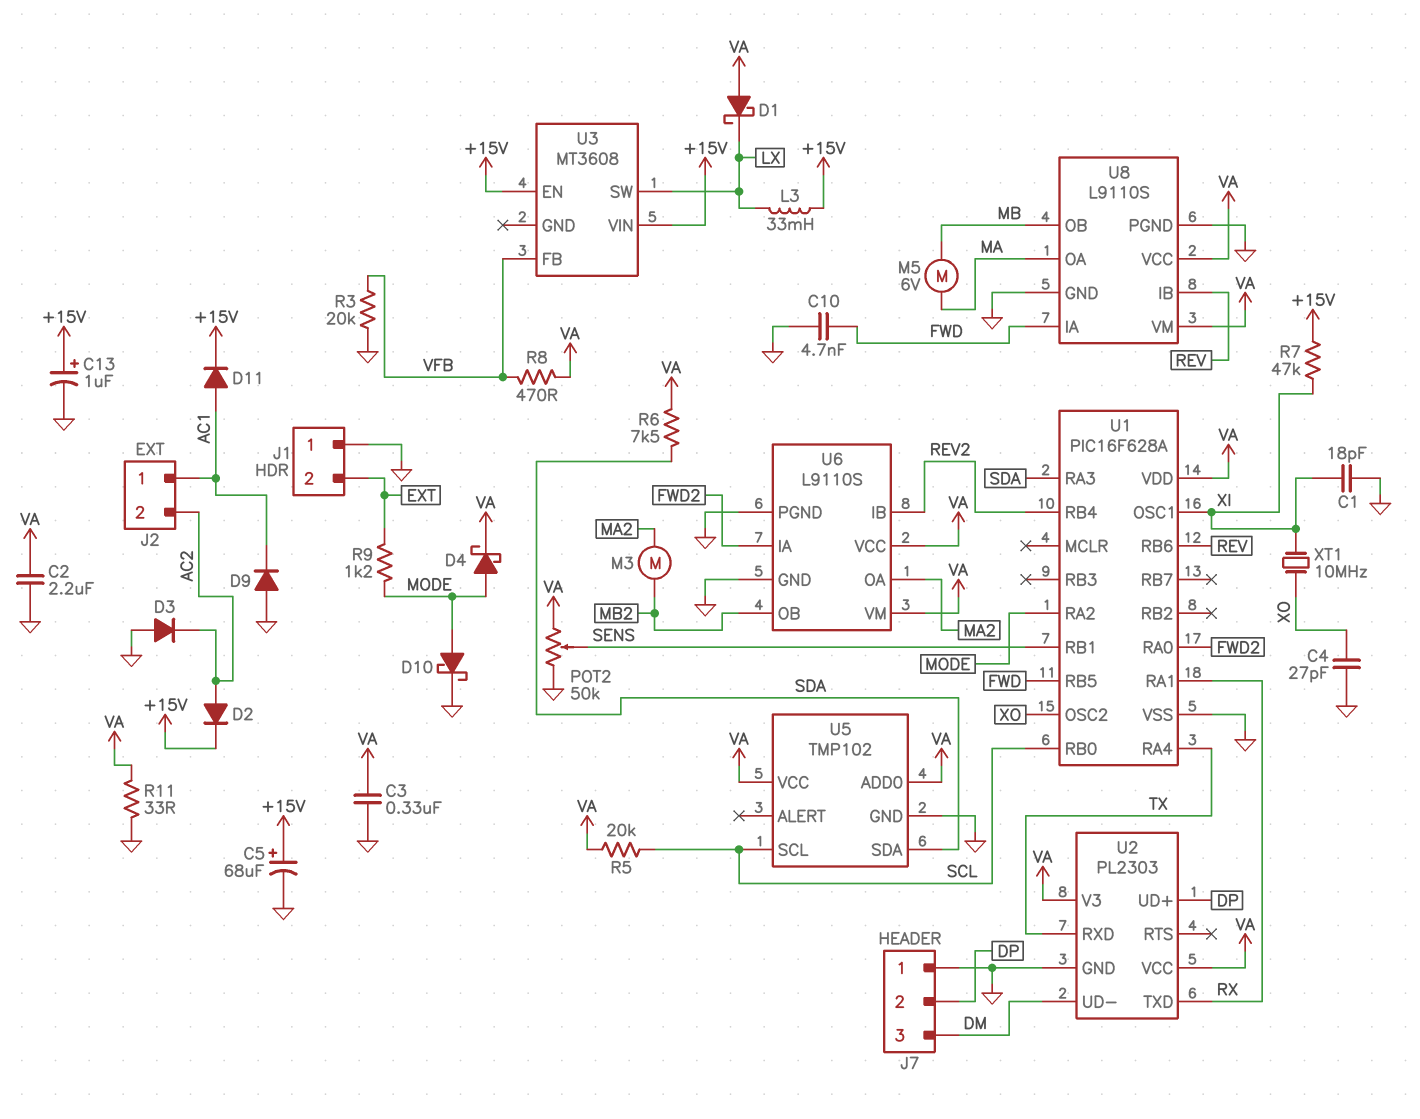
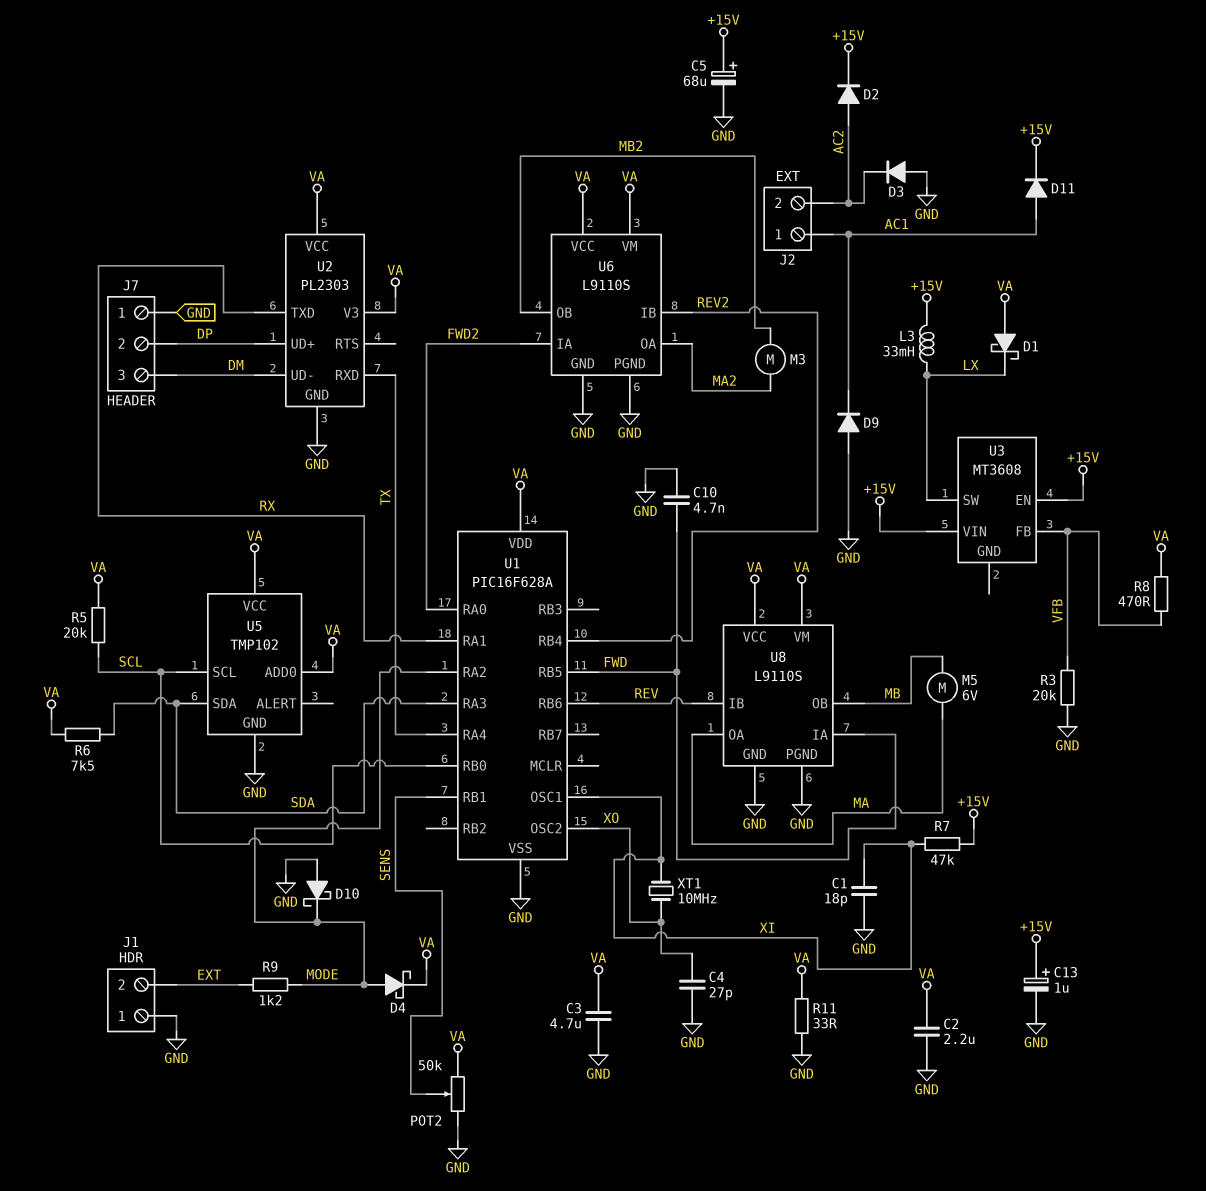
C3: 330nF (GND, VA) -> 4.7uF (GND, VA)
D10: schottky (A MODE, K GND) -> schottky (A GND, K MODE)

